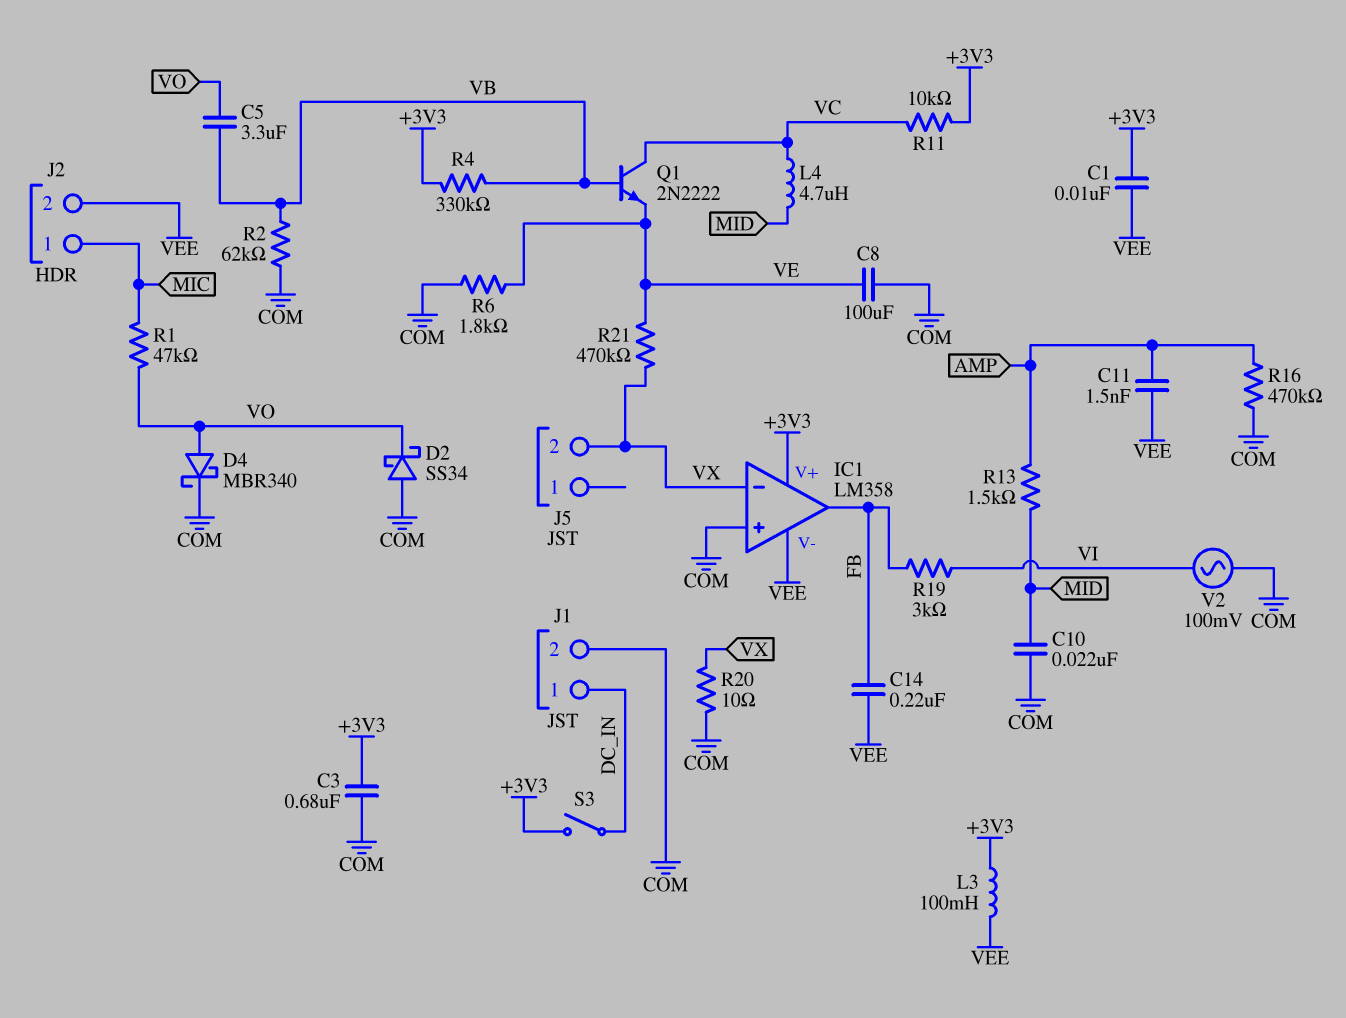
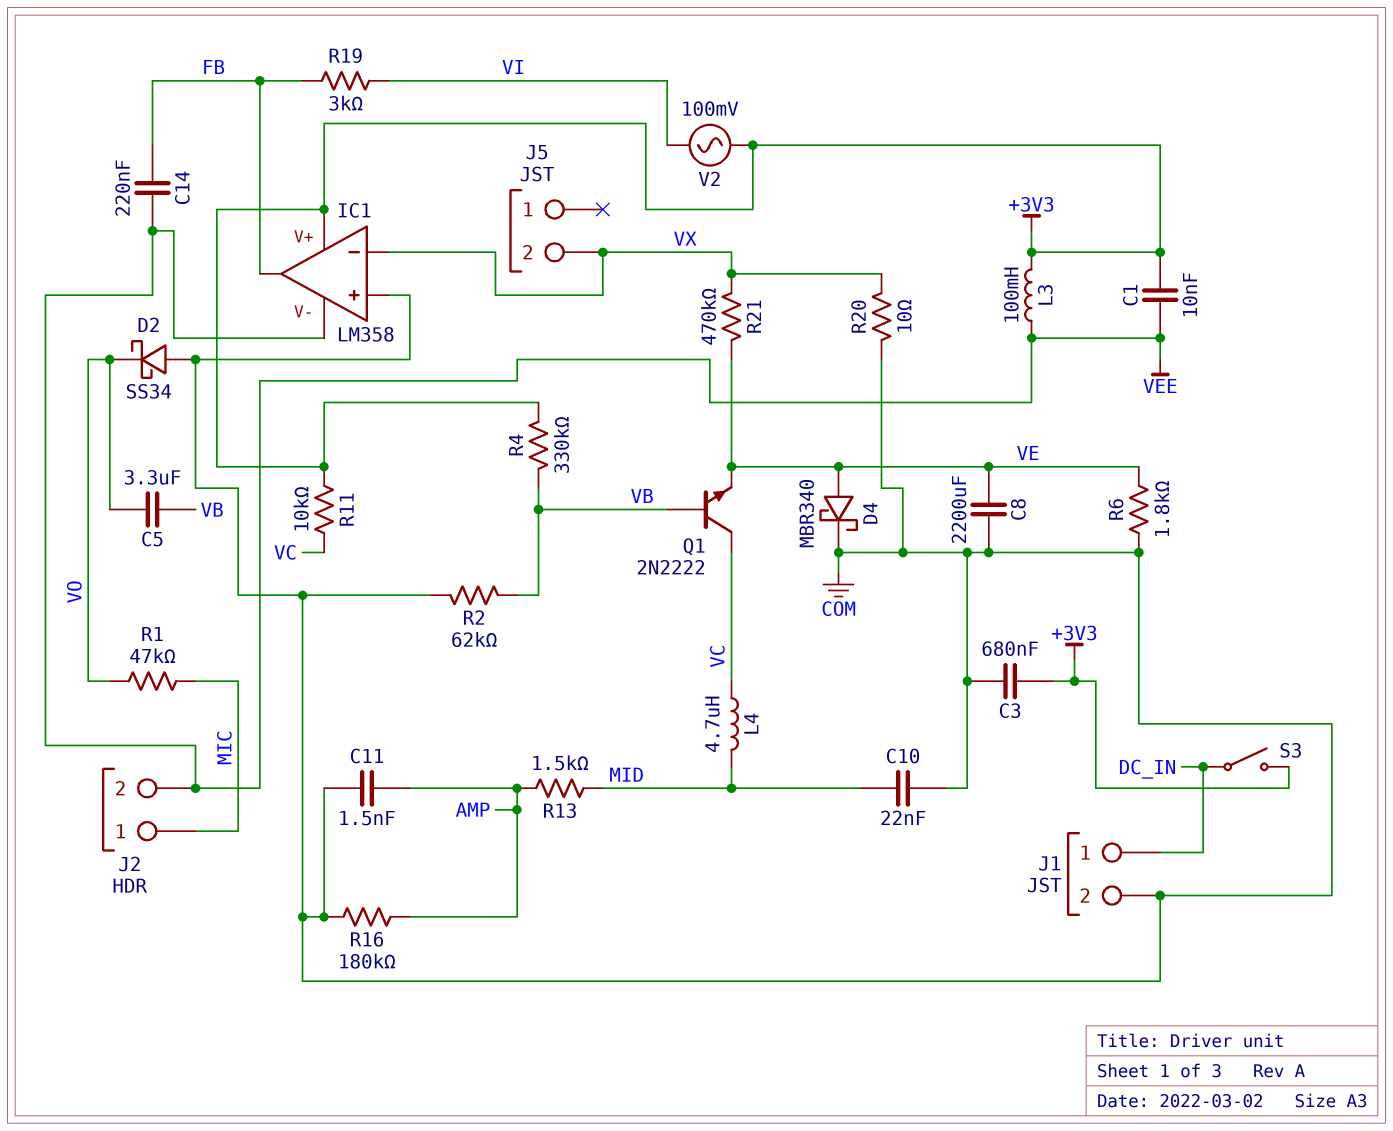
C8: 100uF (COM, VE) -> 2200uF (COM, VE)
C11: 1.5nF (AMP, VEE) -> 1.5nF (AMP, COM)
D4: schottky MBR340 (A VO, K COM) -> schottky MBR340 (A VE, K COM)
R16: 470k (AMP, COM) -> 180k (AMP, COM)
V2: AC 100mV (COM, VI) -> AC 100mV (+3V3, VI)

